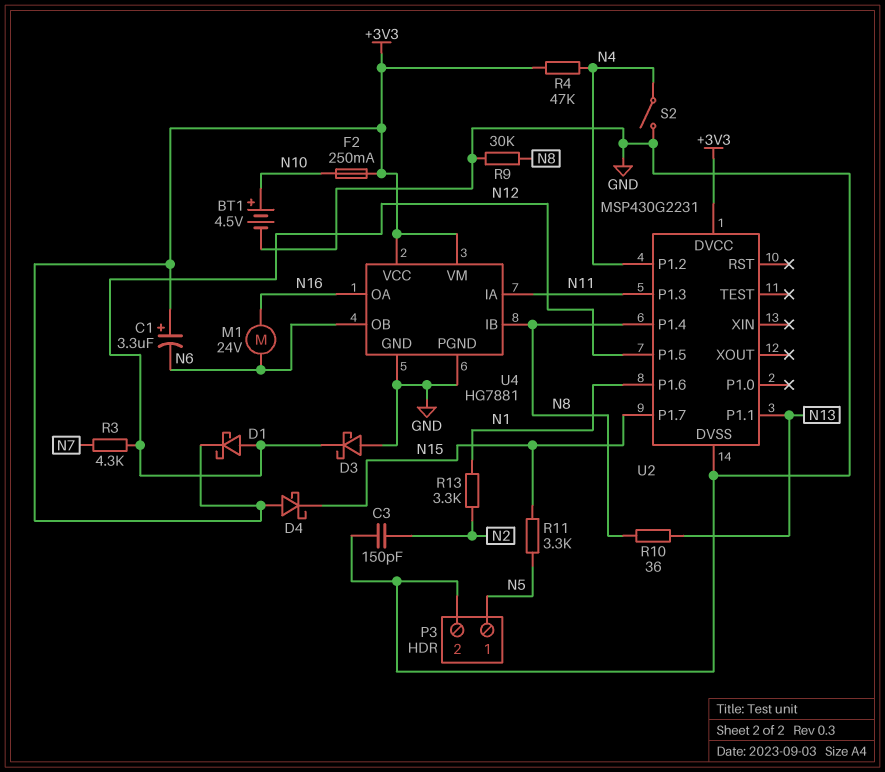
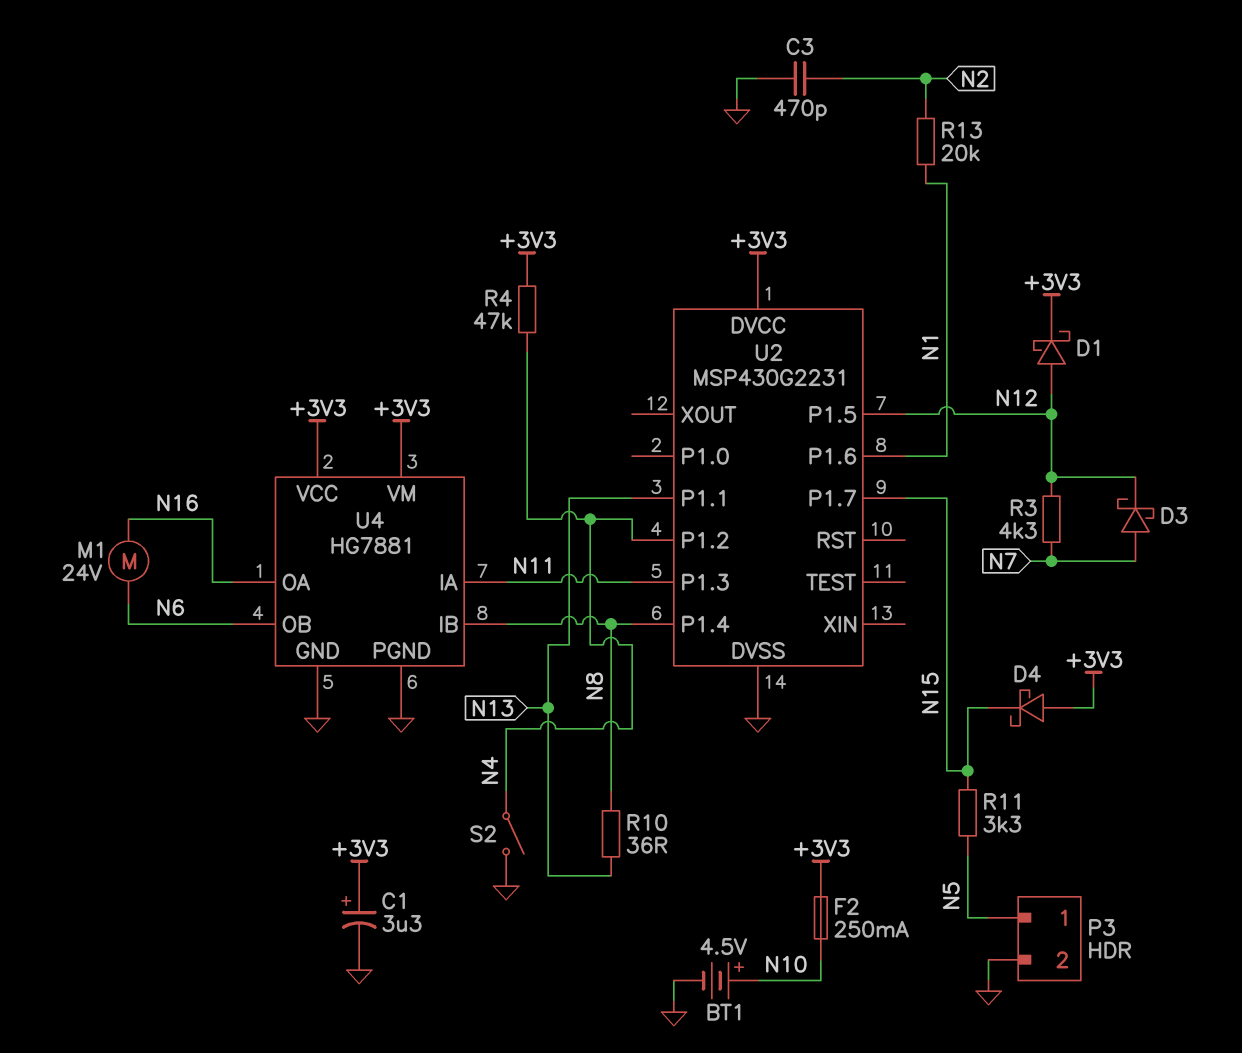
C1: 3.3uF (plus +3V3, minus N6) -> 3.3uF (plus +3V3, minus GND)
C3: 150pF (GND, N2) -> 470pF (GND, N2)
D3: schottky (A GND, K N12) -> schottky (A N7, K N12)
R9: 30k (GND, N8) -> none
R13: 3.3k (N1, N2) -> 20k (N1, N2)

